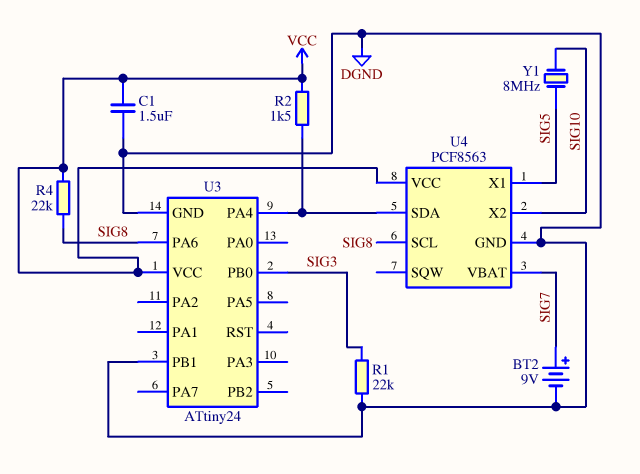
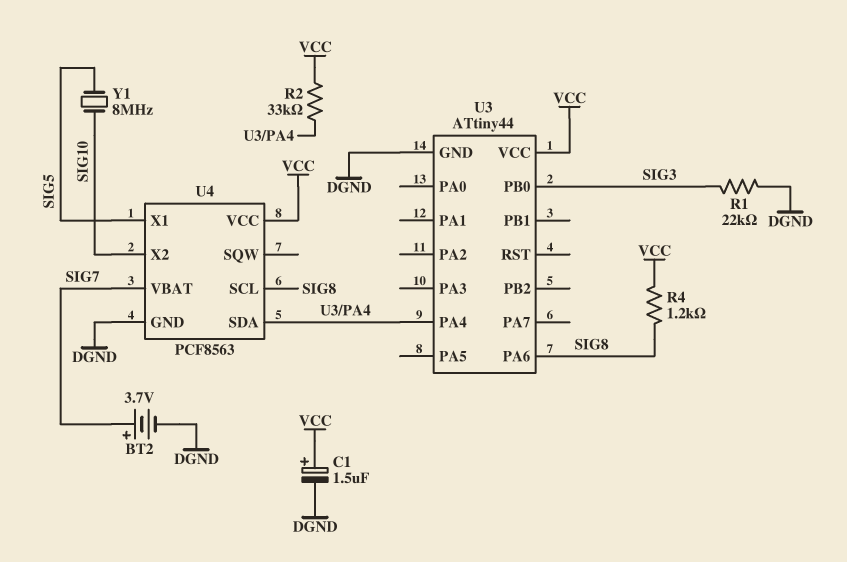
BT2: 9V (plus SIG7, minus DGND) -> 3.7V (plus SIG7, minus DGND)
C1: 1.5uF (DGND, VCC) -> 1.5uF (plus VCC, minus DGND)
R2: 1.5k (U3/PA4, VCC) -> 33k (U3/PA4, VCC)
R4: 22k (SIG8, VCC) -> 1.2k (SIG8, VCC)
U3: ATtiny24 -> ATtiny44
U3 pin PB1: DGND -> none

